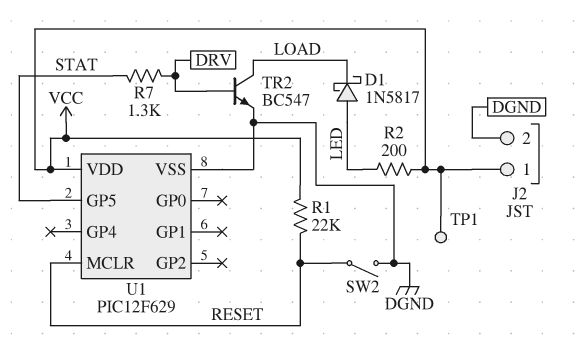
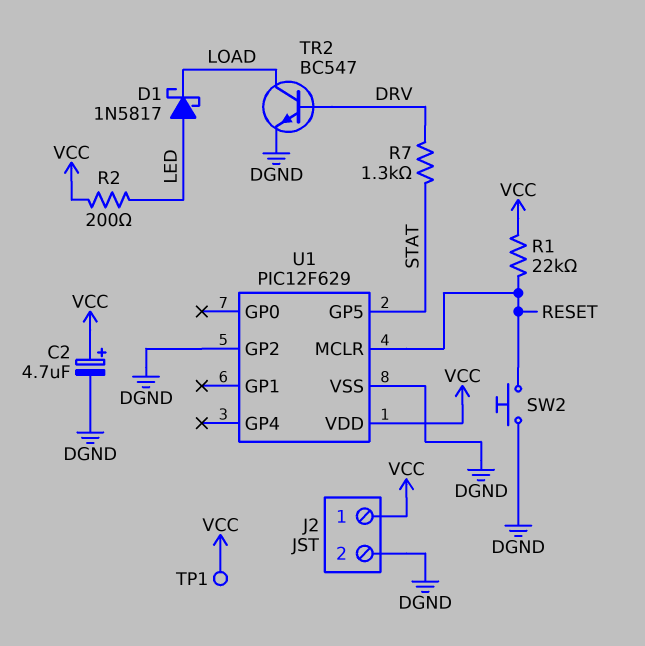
C2: none -> 4.7uF (plus VCC, minus DGND)
SW2: switch (DGND, RESET) -> button (DGND, RESET)
U1 pin GP2: none -> DGND

